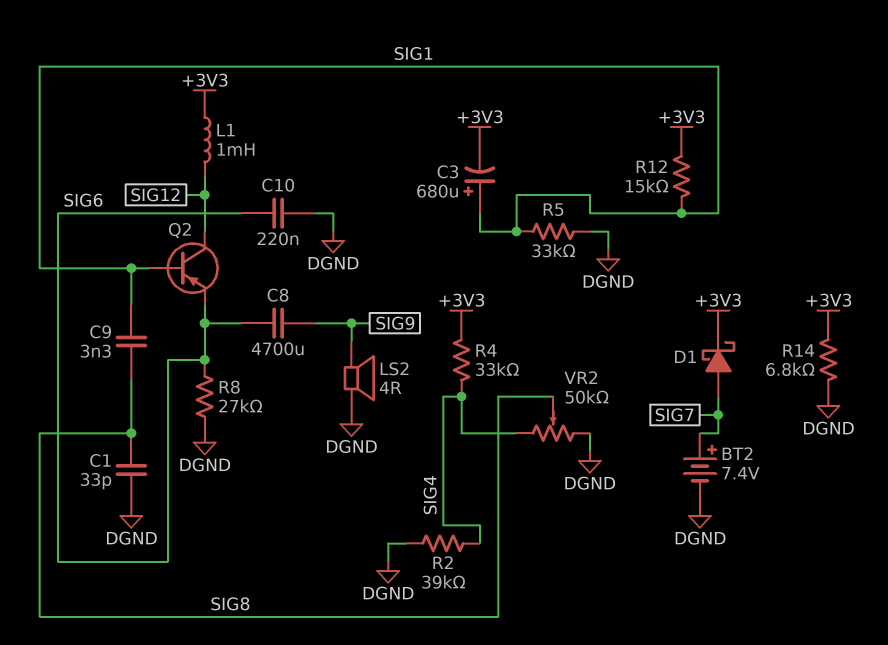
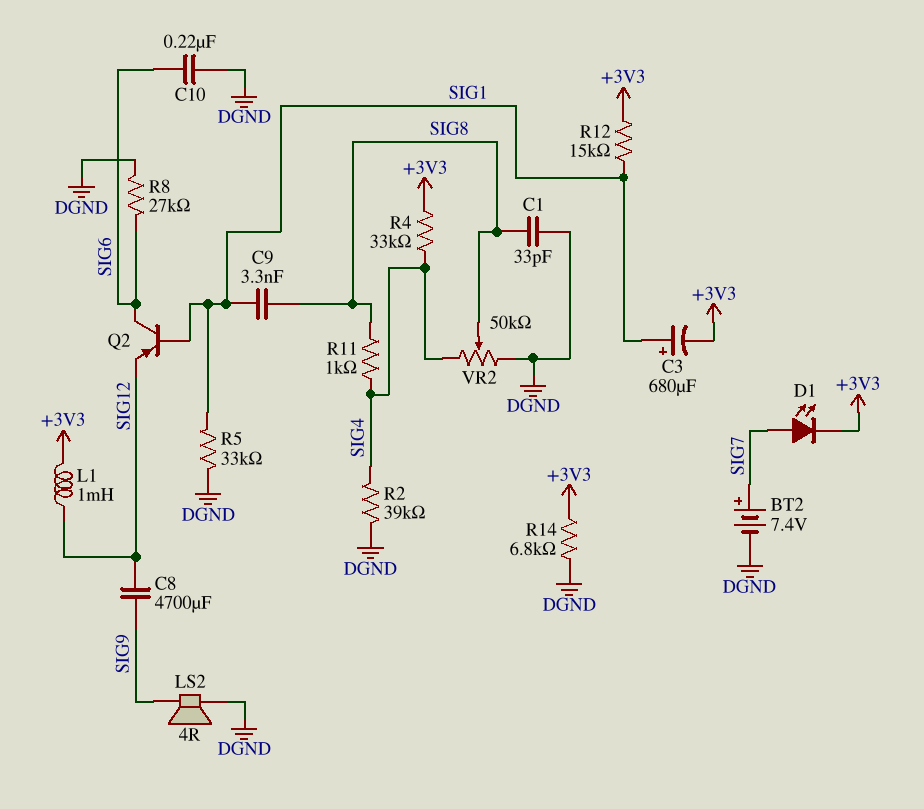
C8: 4700uF (SIG6, SIG9) -> 4700uF (SIG9, SIG12)
D1: schottky (A SIG7, K +3V3) -> LED (A SIG7, K +3V3)
Q2: PNP (B SIG1, C SIG12, E SIG6) -> PNP (B SIG1, C SIG6, E SIG12)
R11: none -> 1k (SIG4, SIG8)

